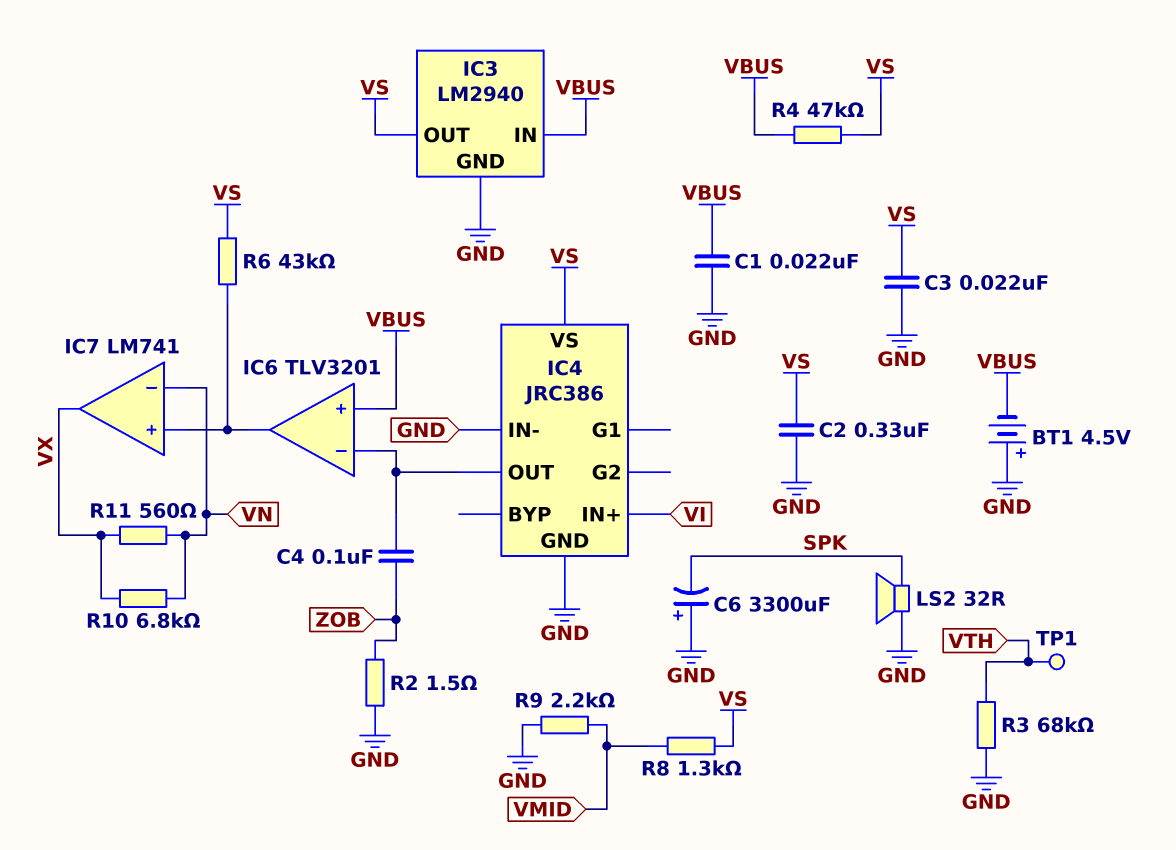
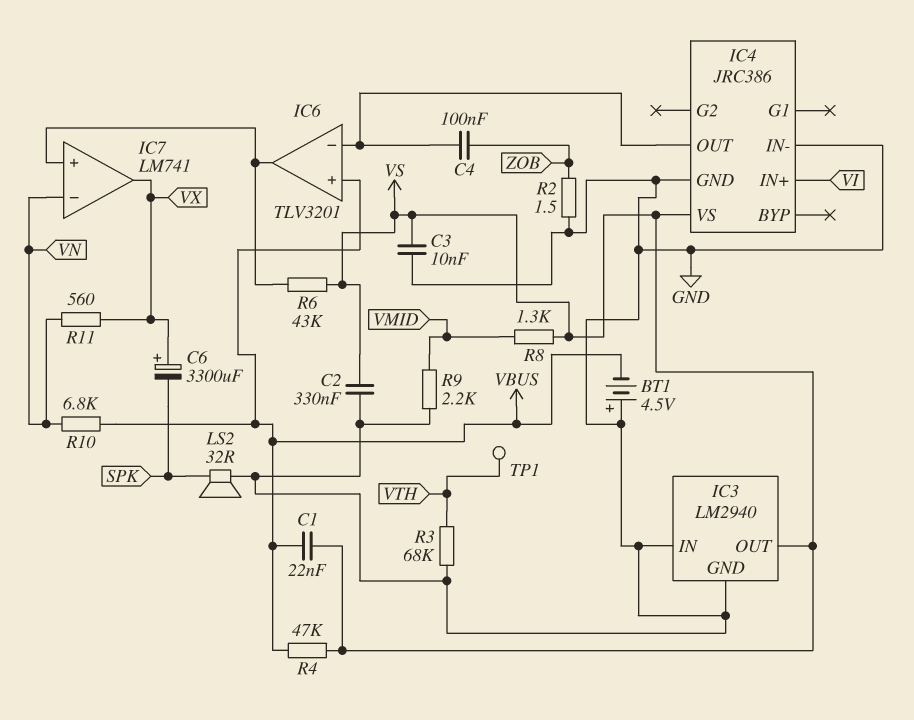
C1: 22nF (GND, VBUS) -> 22nF (VBUS, VS)
C3: 22nF (GND, VS) -> 10nF (GND, VS)
C6: 3300uF (plus GND, minus SPK) -> 3300uF (plus VX, minus SPK)
IC3 pin IN: VBUS -> GND
R10: 6.8k (VN, VX) -> 6.8k (VBUS, VN)

